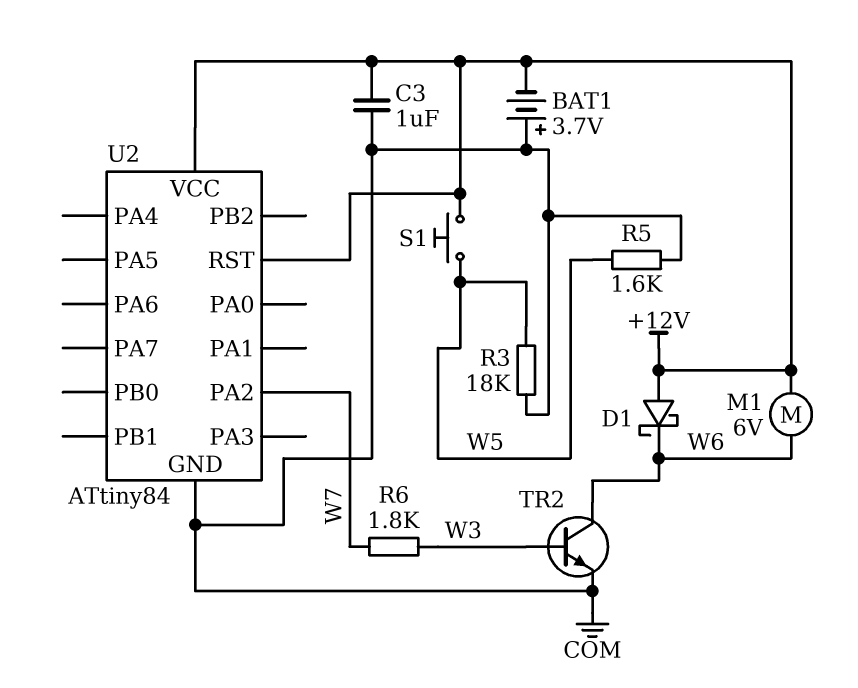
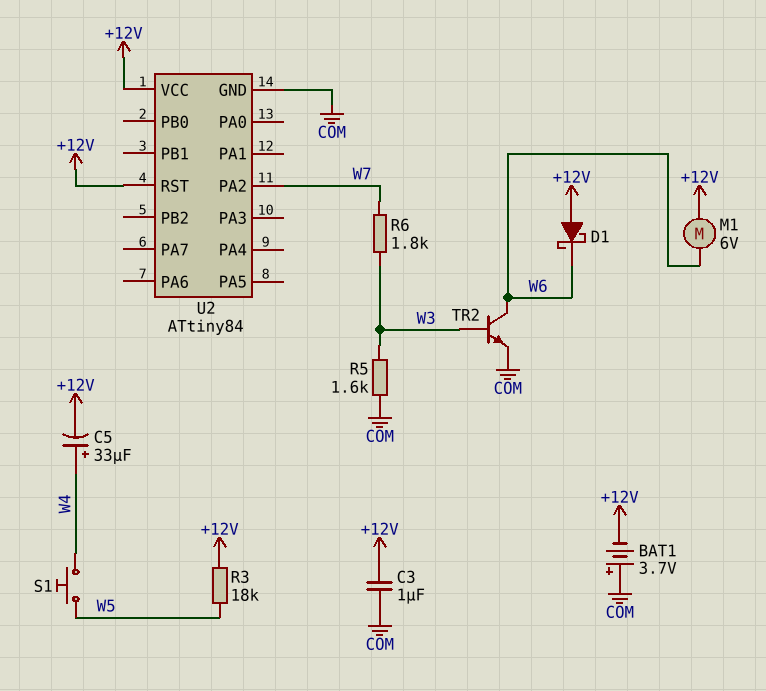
C5: none -> 33uF (plus W4, minus +12V)
R3: 18k (COM, W5) -> 18k (+12V, W5)
R5: 1.6k (COM, W5) -> 1.6k (COM, W3)
S1: button (+12V, W5) -> button (W4, W5)

